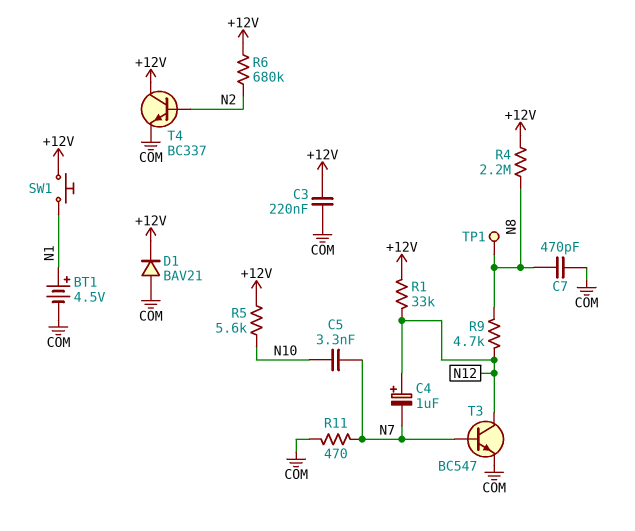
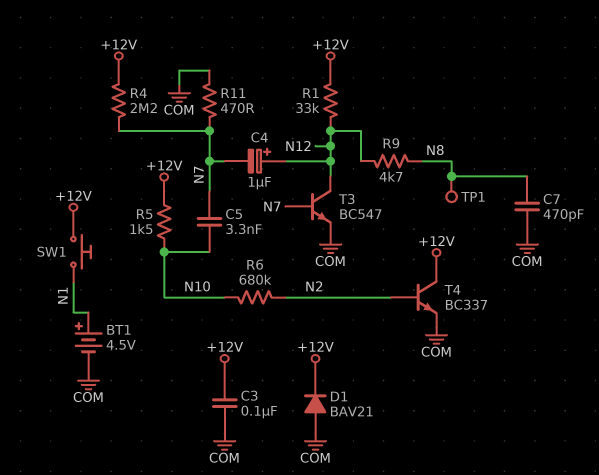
C3: 220nF (+12V, COM) -> 100nF (+12V, COM)
R4: 2.2M (+12V, N8) -> 2.2M (+12V, N7)
R5: 5.6k (+12V, N10) -> 1.5k (+12V, N10)
R6: 680k (+12V, N2) -> 680k (N2, N10)

